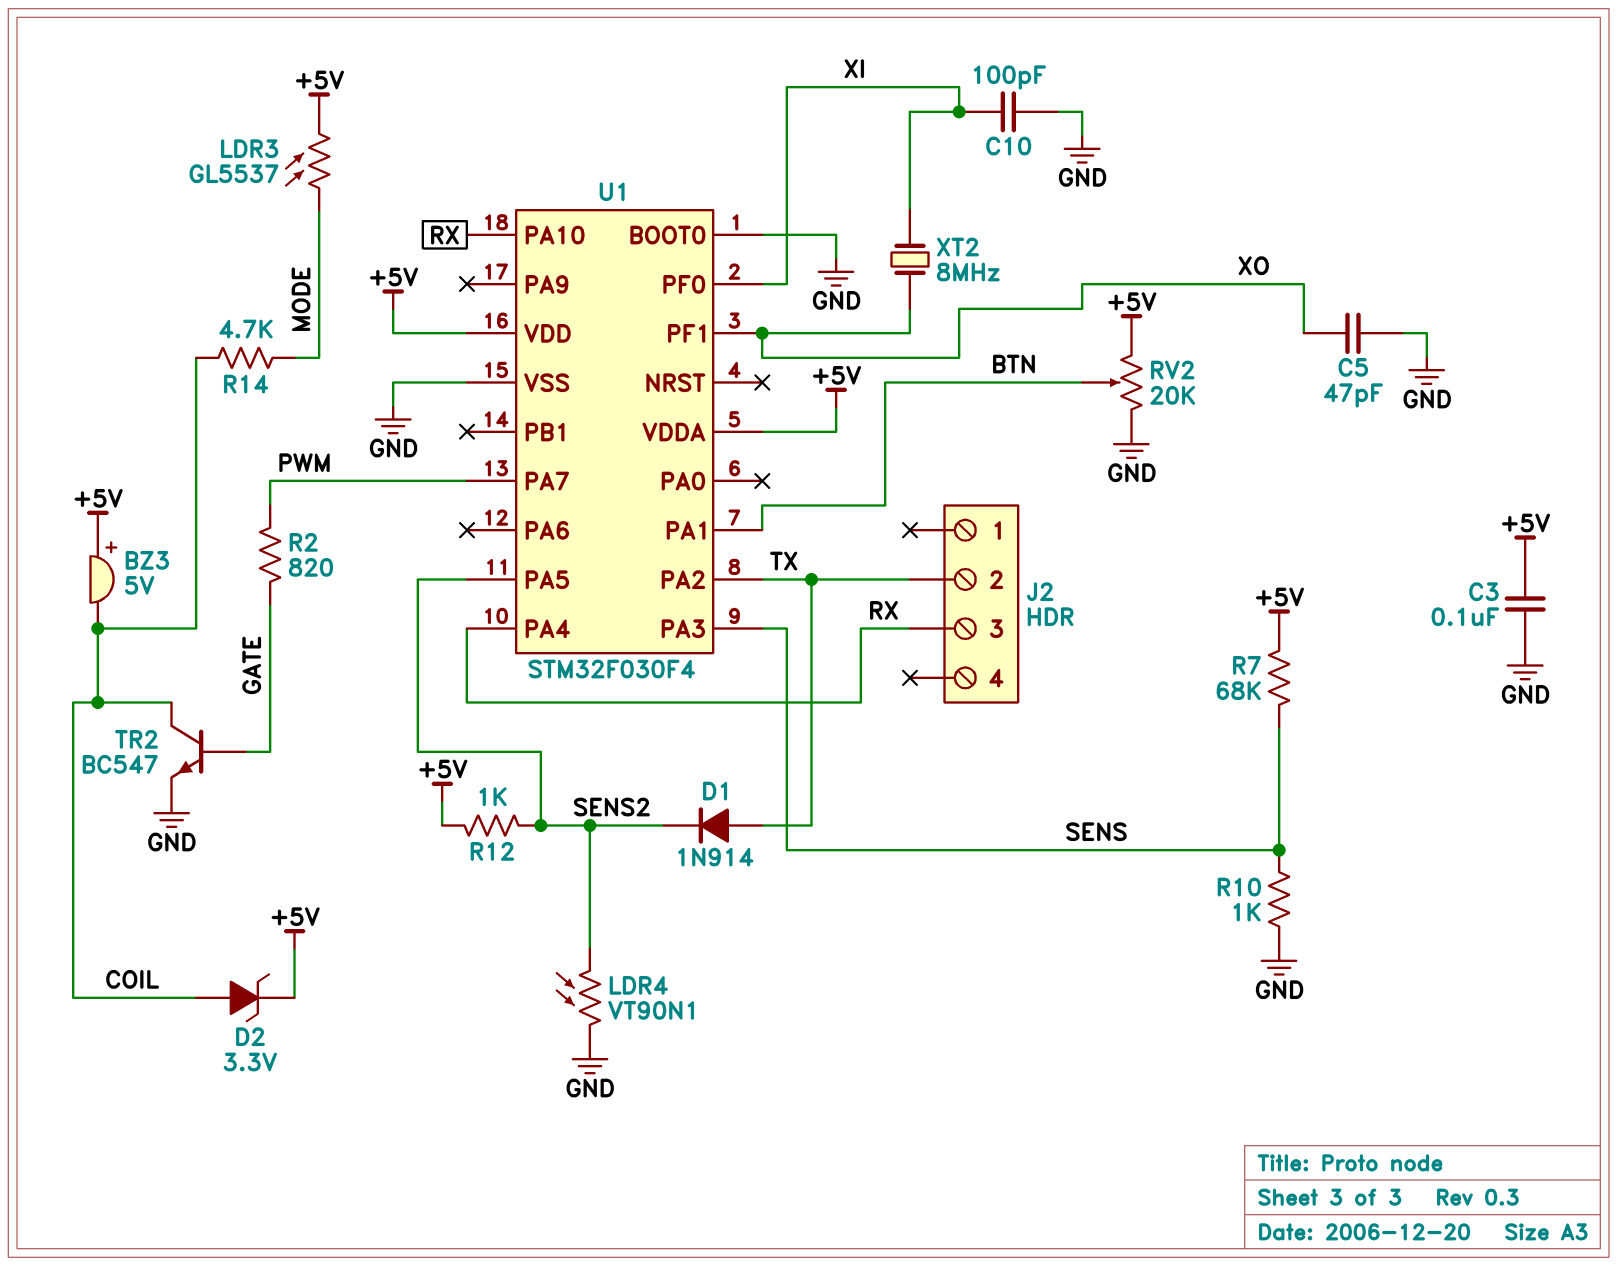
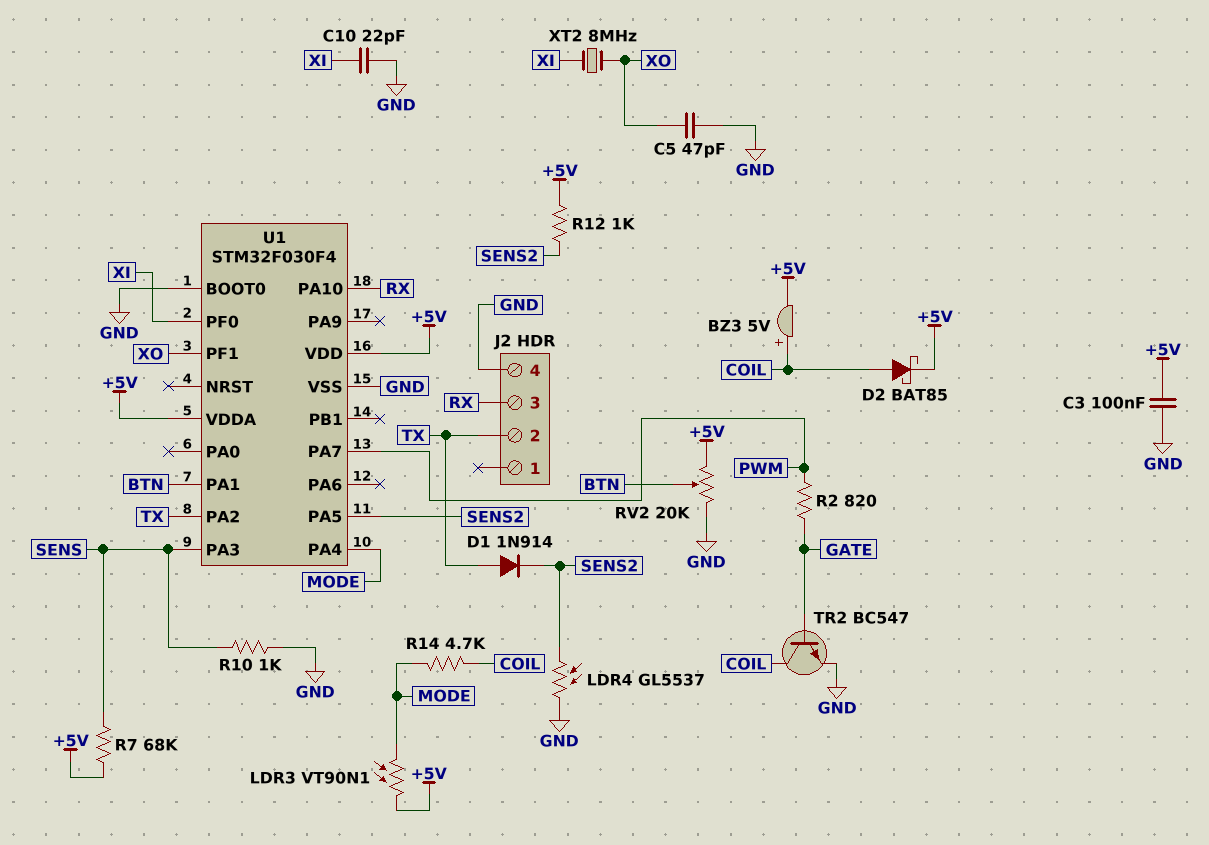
BZ3: buzzer 5V (plus +5V, minus COIL) -> buzzer 5V (plus COIL, minus +5V)
C10: 100pF (GND, XI) -> 22pF (GND, XI)
D2: zener 3.3V (A COIL, K +5V) -> schottky BAT85 (A COIL, K +5V)
J2 pin 4: none -> GND
LDR3: GL5537 (+5V, MODE) -> VT90N1 (+5V, MODE)
LDR4: VT90N1 (GND, SENS2) -> GL5537 (GND, SENS2)
U1 pin PA4: RX -> MODE

